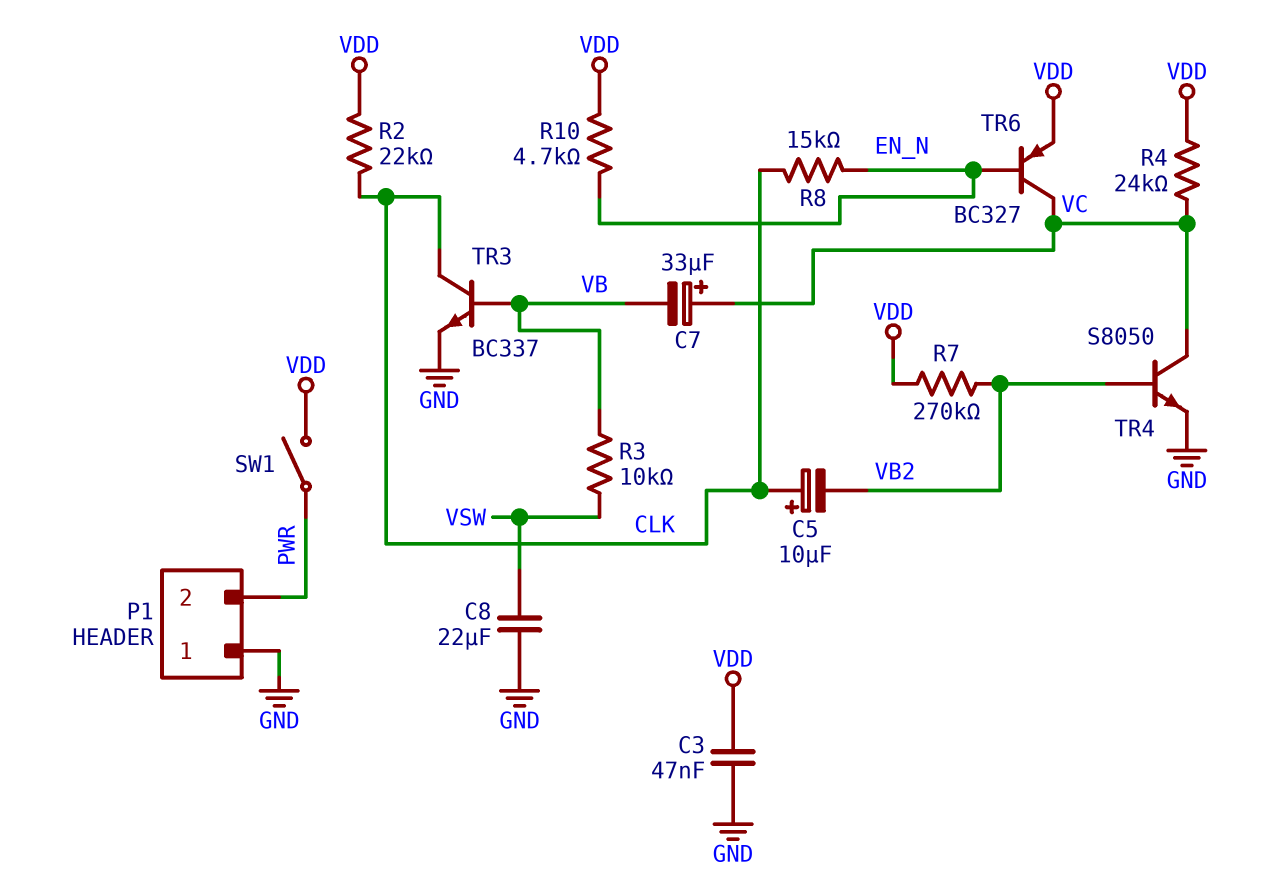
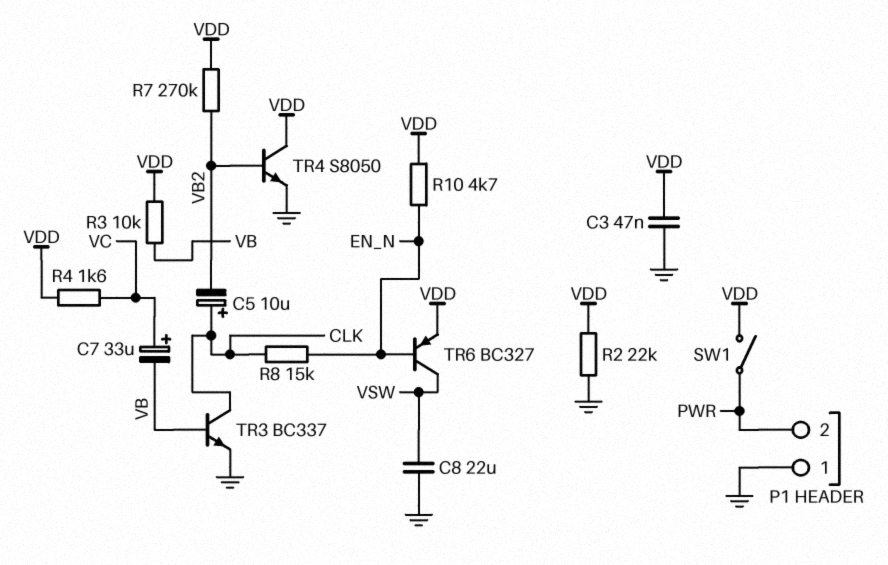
R2: 22k (CLK, VDD) -> 22k (GND, VDD)
R3: 10k (VB, VSW) -> 10k (VB, VDD)
R4: 24k (VC, VDD) -> 1.6k (VC, VDD)
TR4: NPN S8050 (B VB2, C VC, E GND) -> NPN S8050 (B VB2, C VDD, E GND)
TR6: PNP BC327 (B EN_N, C VC, E VDD) -> PNP BC327 (B EN_N, C VSW, E VDD)

